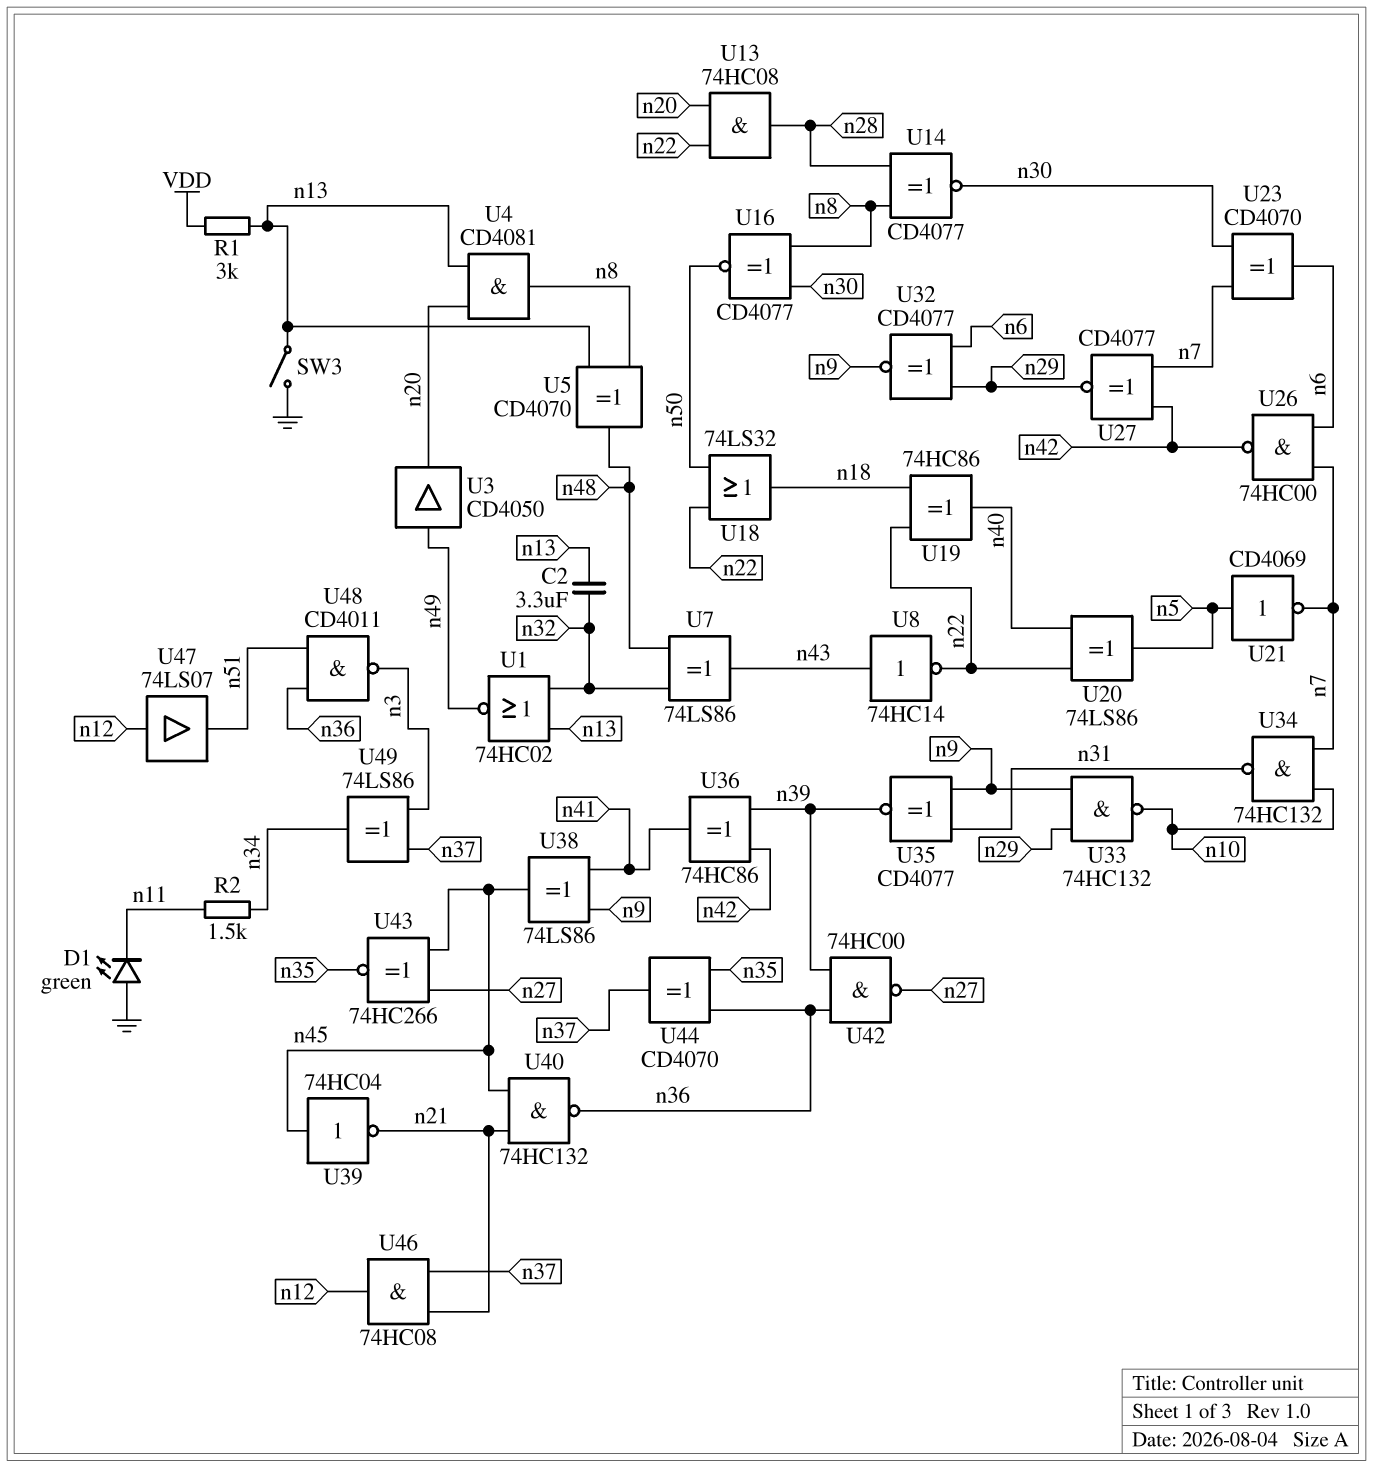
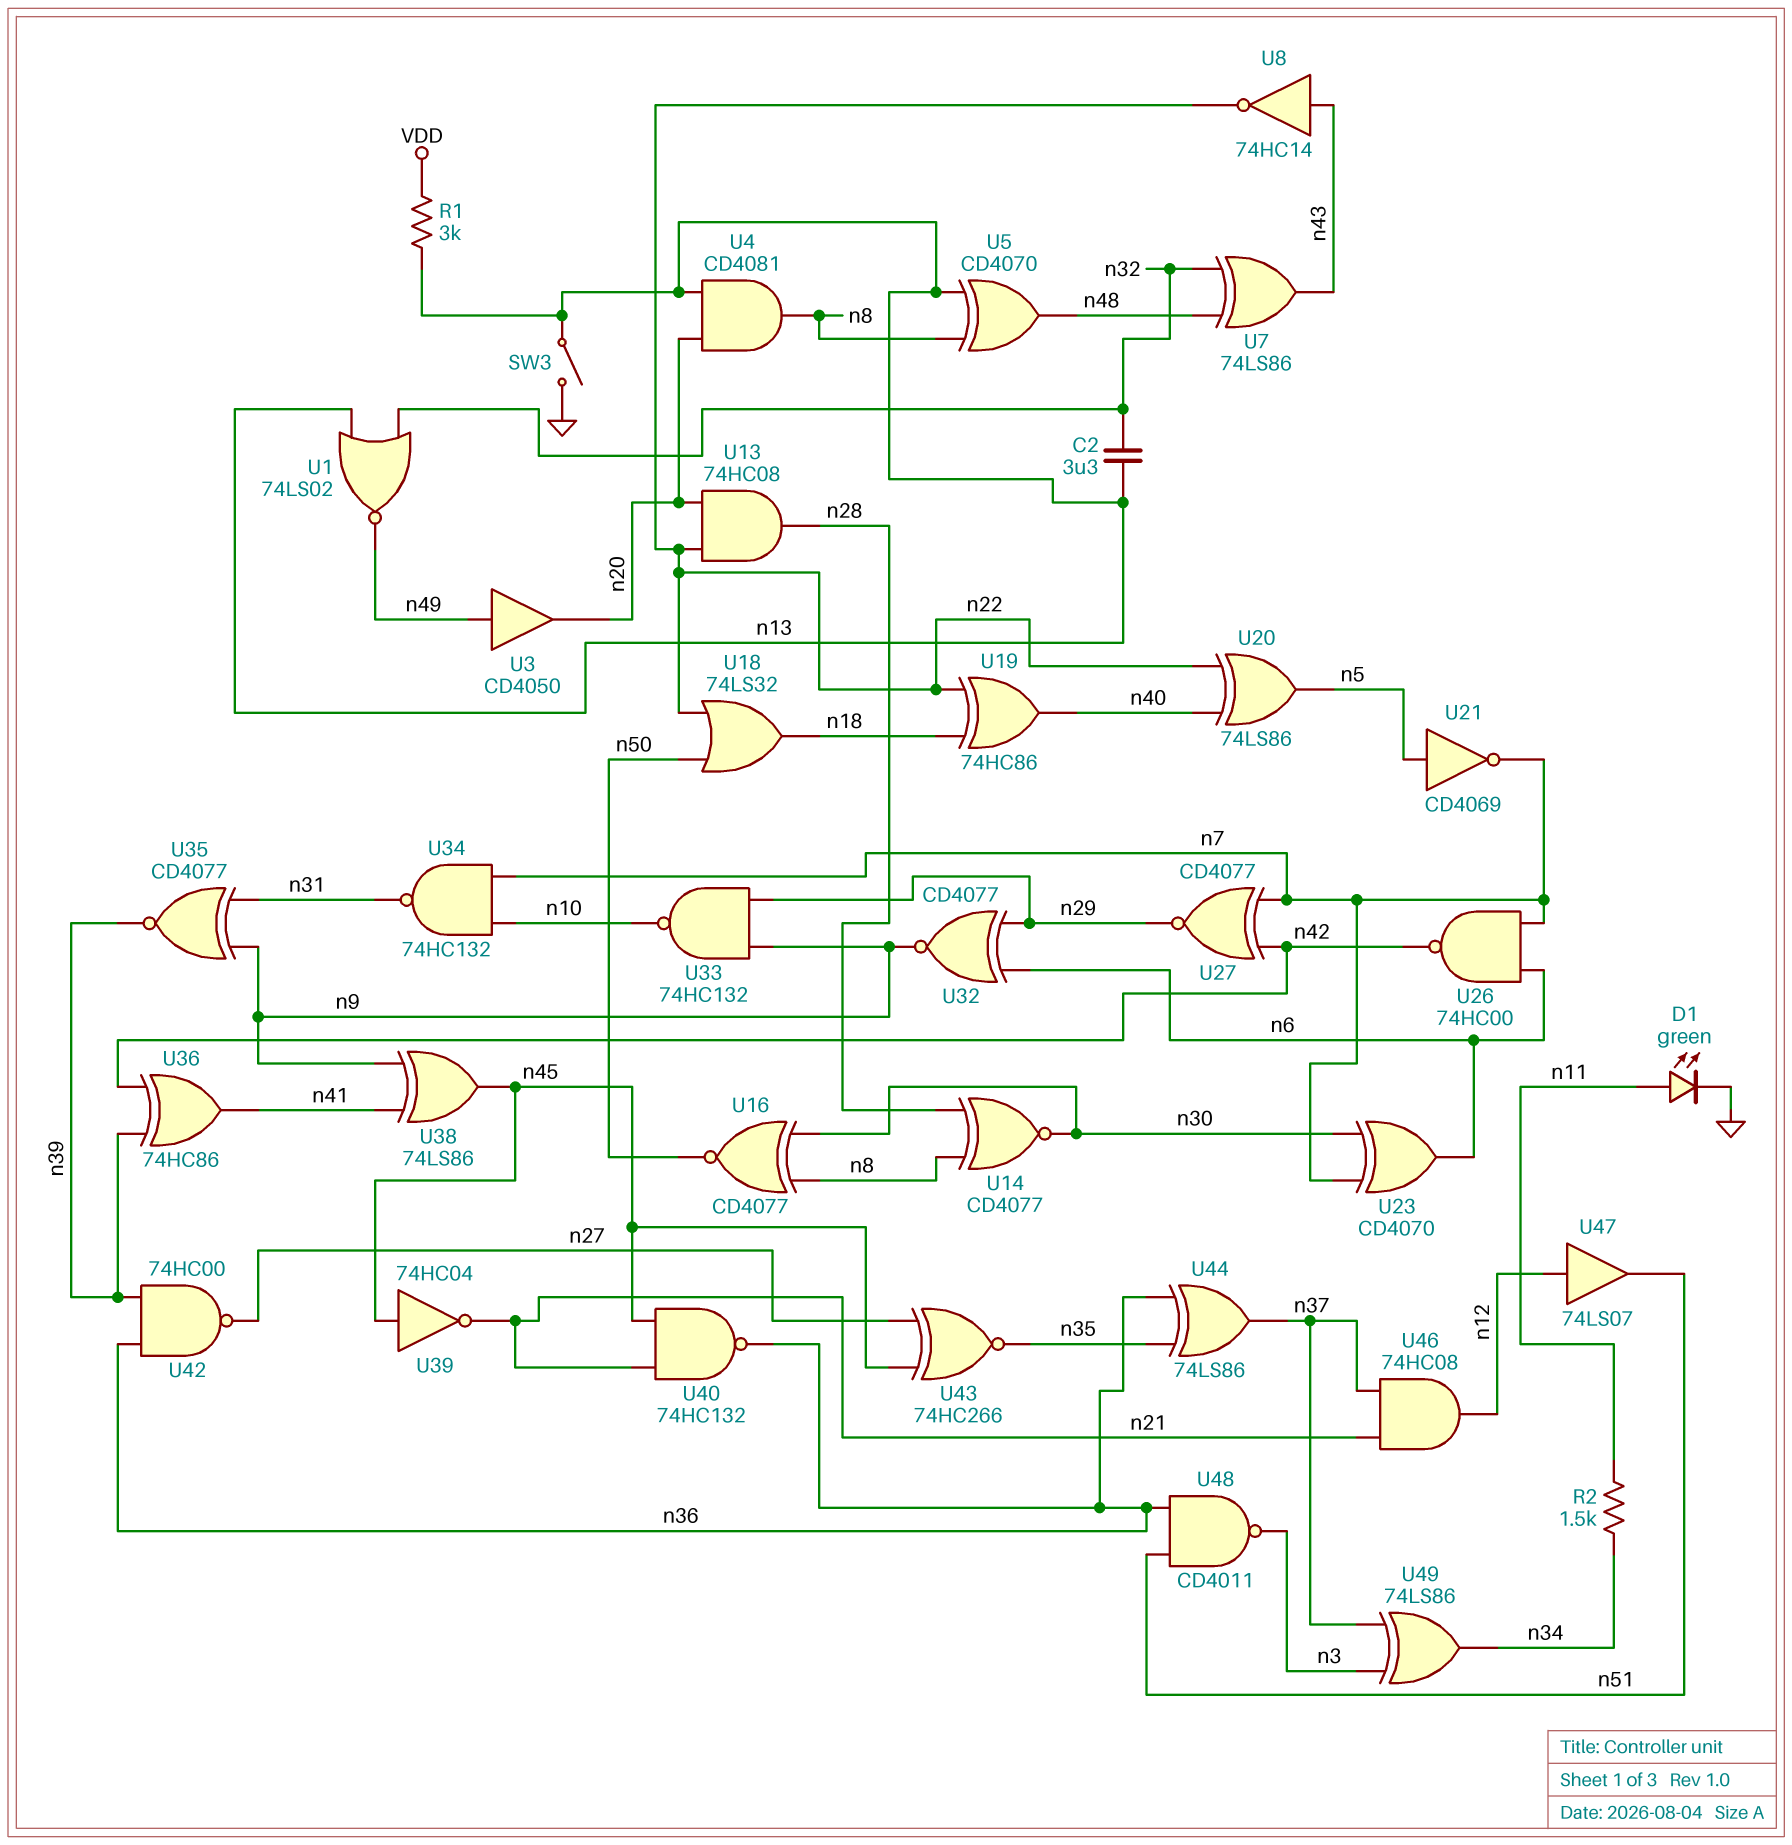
D1: LED green (A GND, K n11) -> LED green (A n11, K GND)
U1: NOR 74HC02 (in n13, in n32, out n49) -> NOR 74LS02 (in n13, in n32, out n49)
U44: XOR CD4070 (in n35, in n36, out n37) -> XOR 74LS86 (in n35, in n36, out n37)

